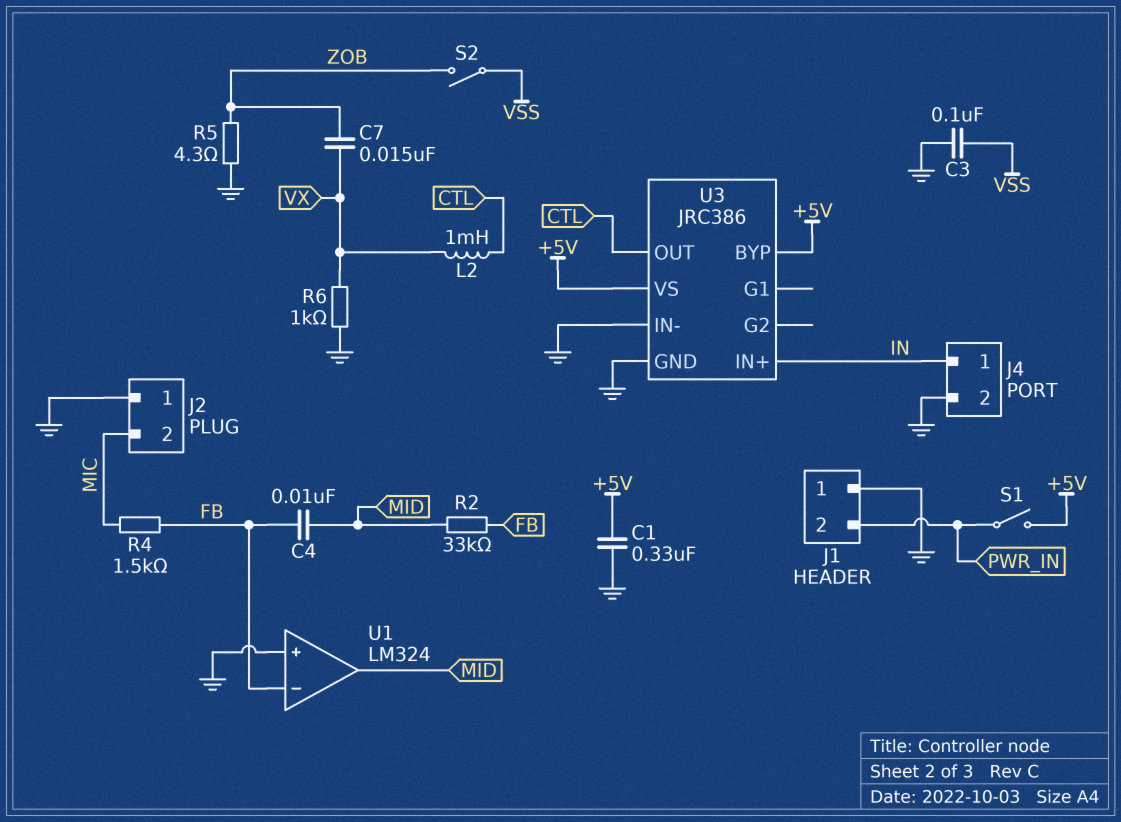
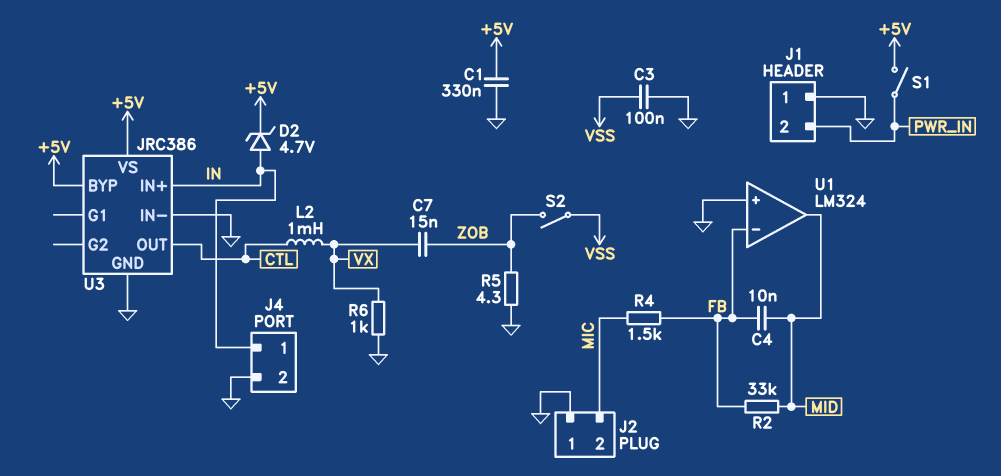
D2: none -> zener 4.7V (A IN, K +5V)

